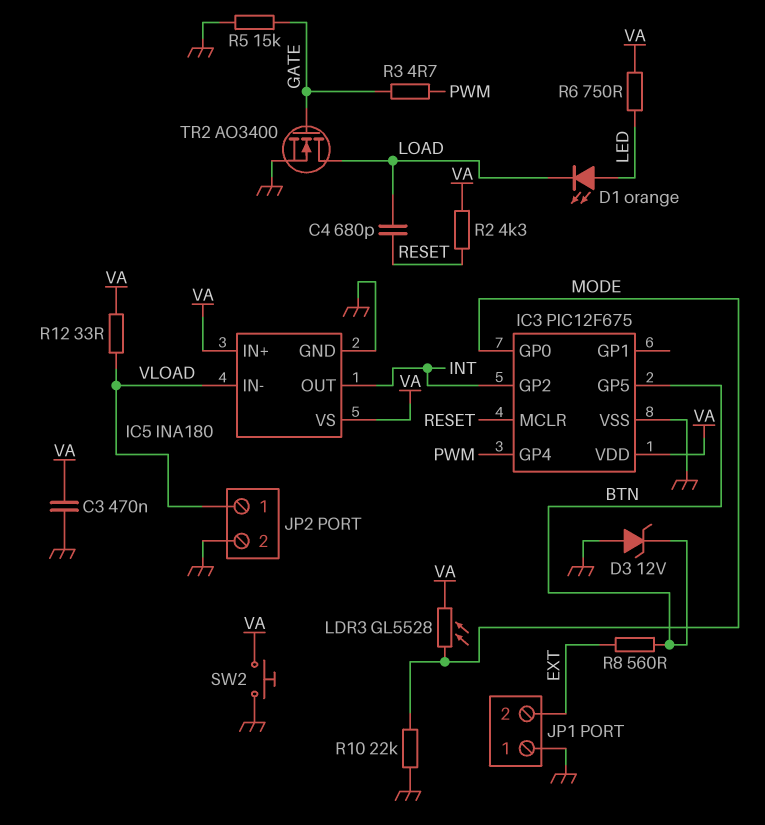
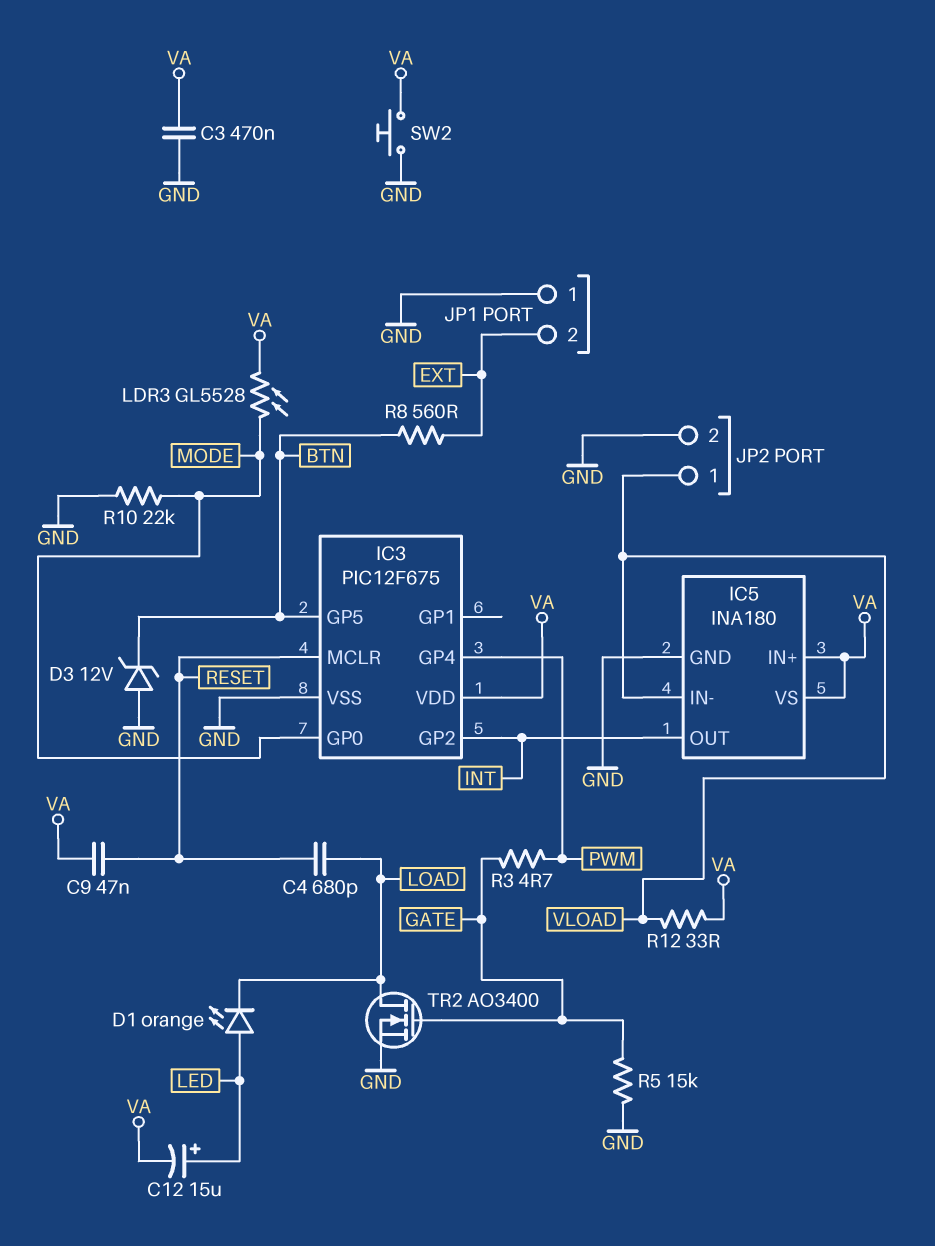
C9: none -> 47nF (RESET, VA)
C12: none -> 15uF (plus LED, minus VA)
R2: 4.3k (RESET, VA) -> none
R6: 750 (LED, VA) -> none

